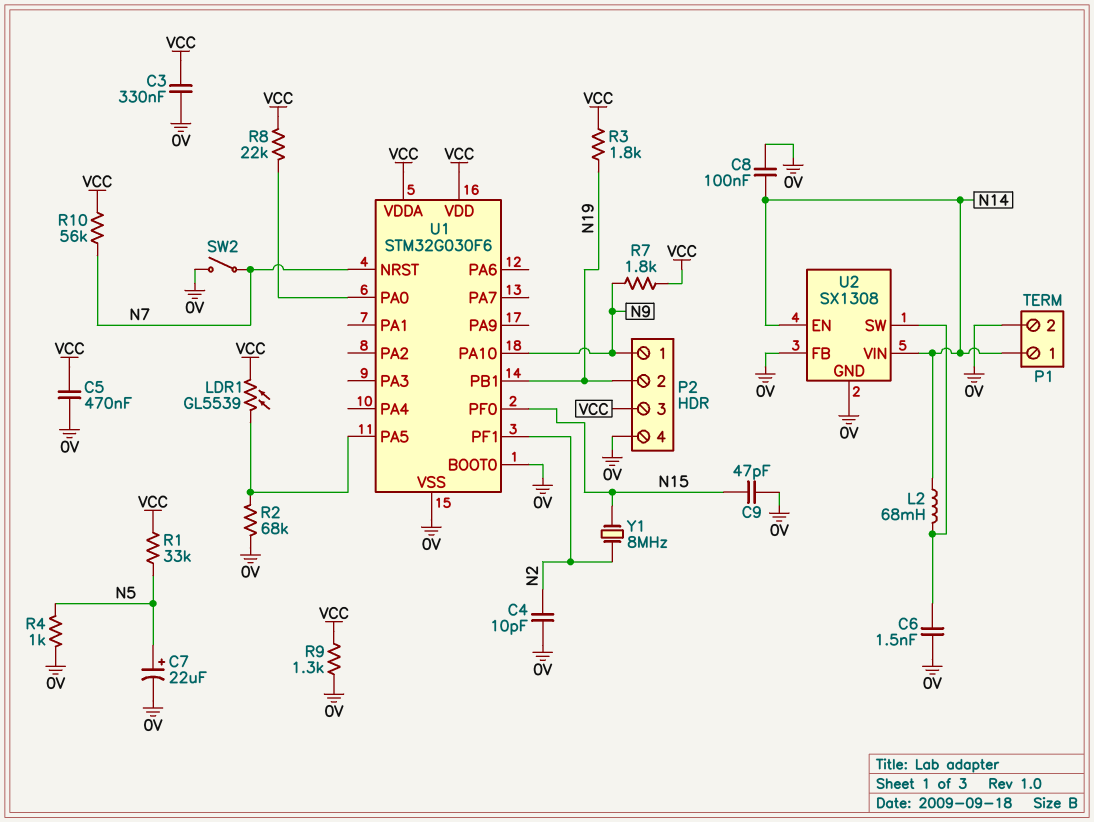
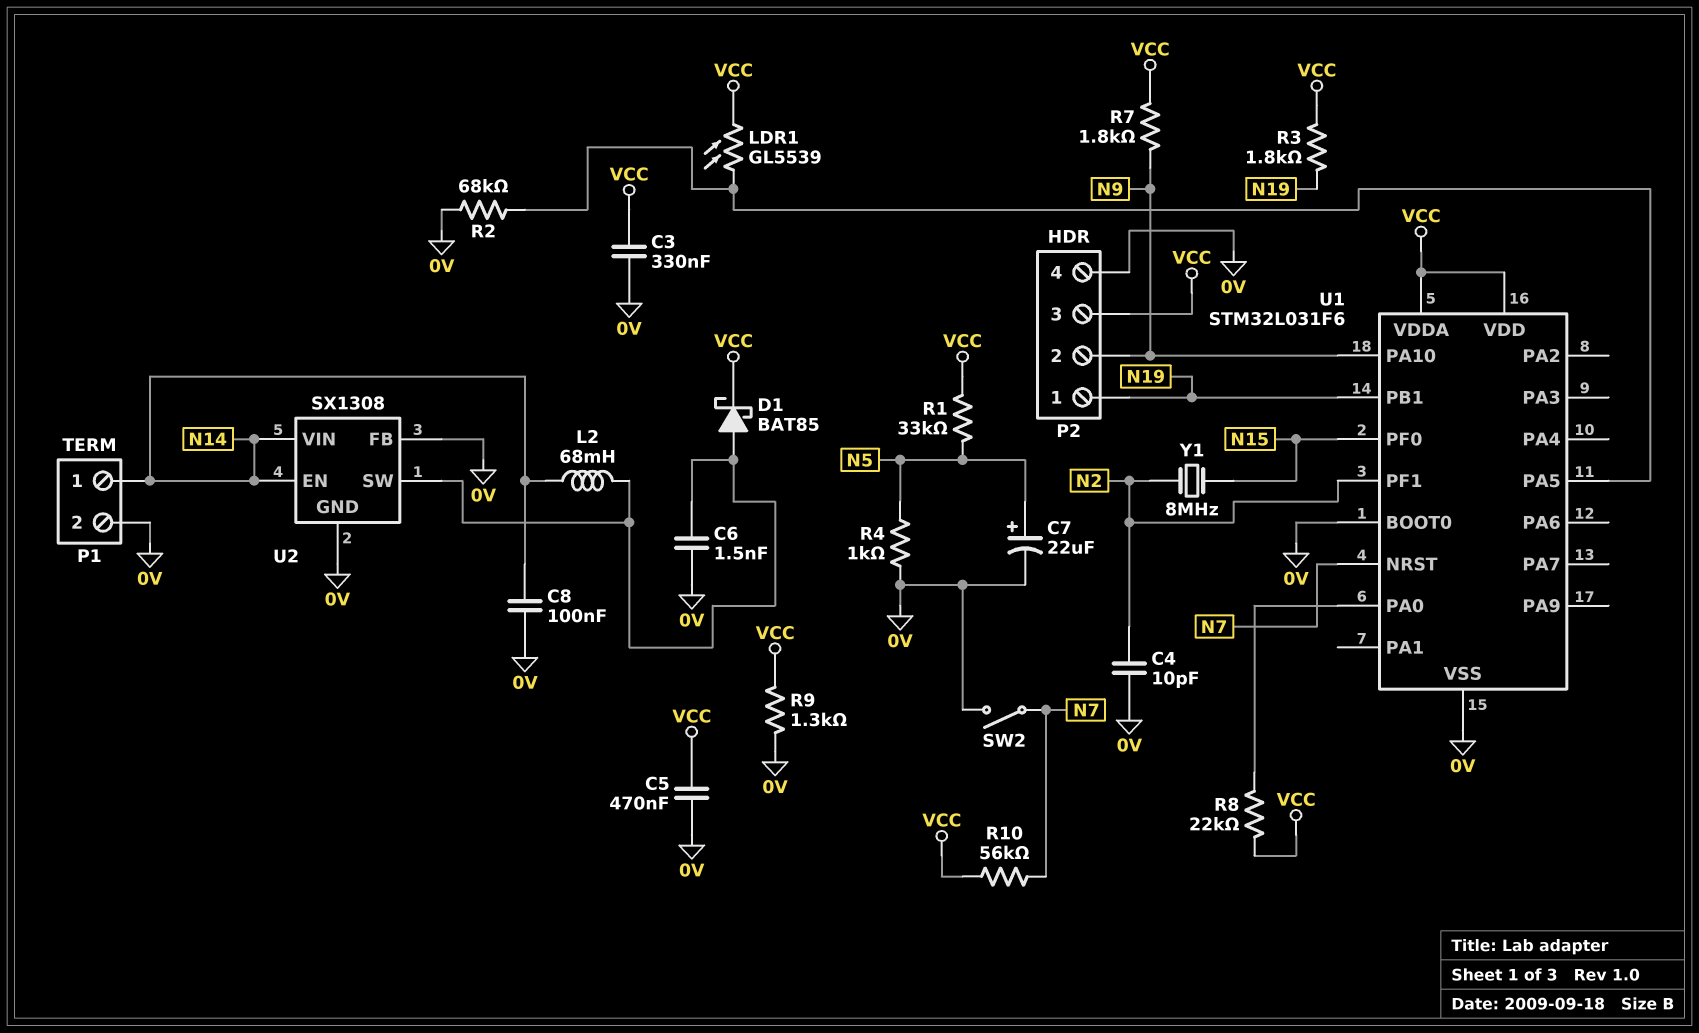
C9: 47pF (0V, N15) -> none
D1: none -> schottky BAT85 (A U2/SW, K VCC)
P2 pin 1: N9 -> N19
P2 pin 2: N19 -> N9
U1: STM32G030F6 -> STM32L031F6

